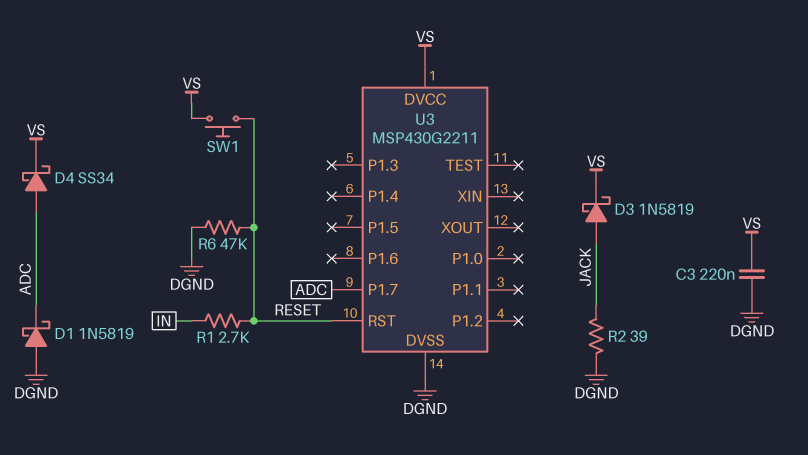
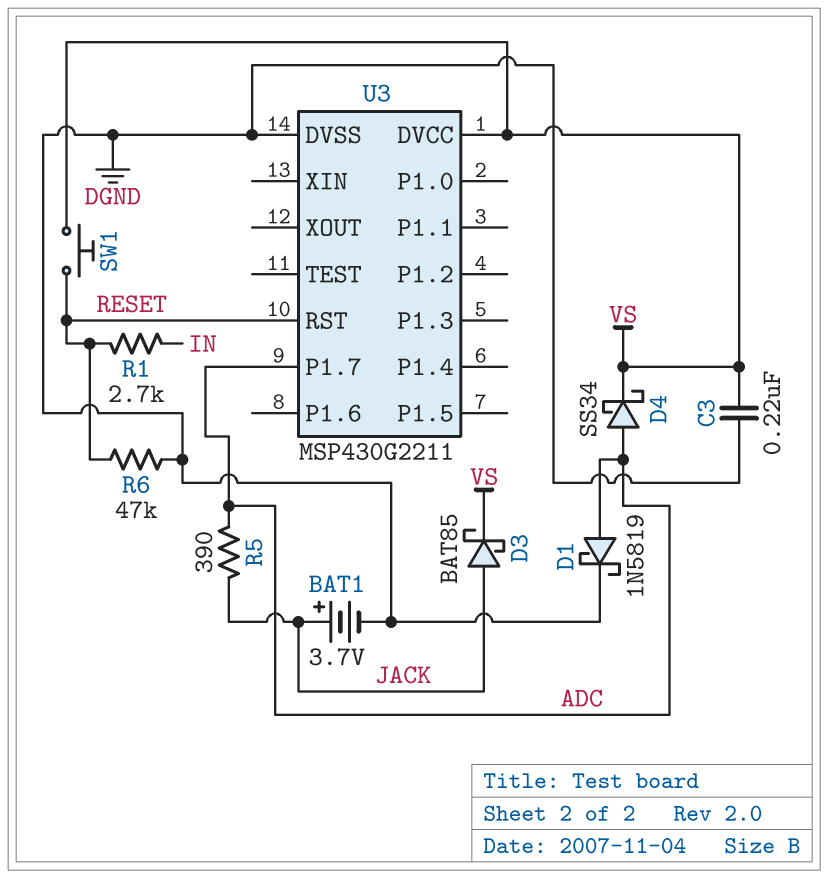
BAT1: none -> 3.7V (plus JACK, minus DGND)
D1: schottky 1N5819 (A DGND, K ADC) -> schottky 1N5819 (A ADC, K DGND)
D3: schottky 1N5819 (A JACK, K VS) -> schottky BAT85 (A JACK, K VS)
R2: 39 (DGND, JACK) -> none
R5: none -> 390 (ADC, JACK)

